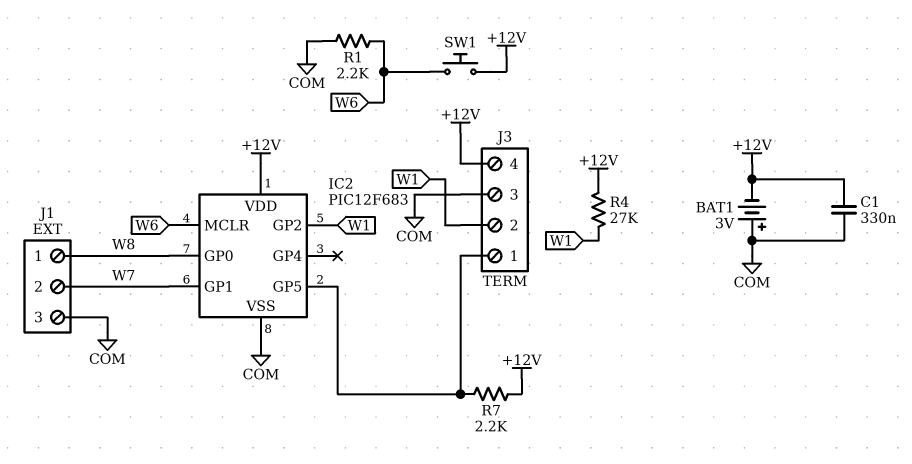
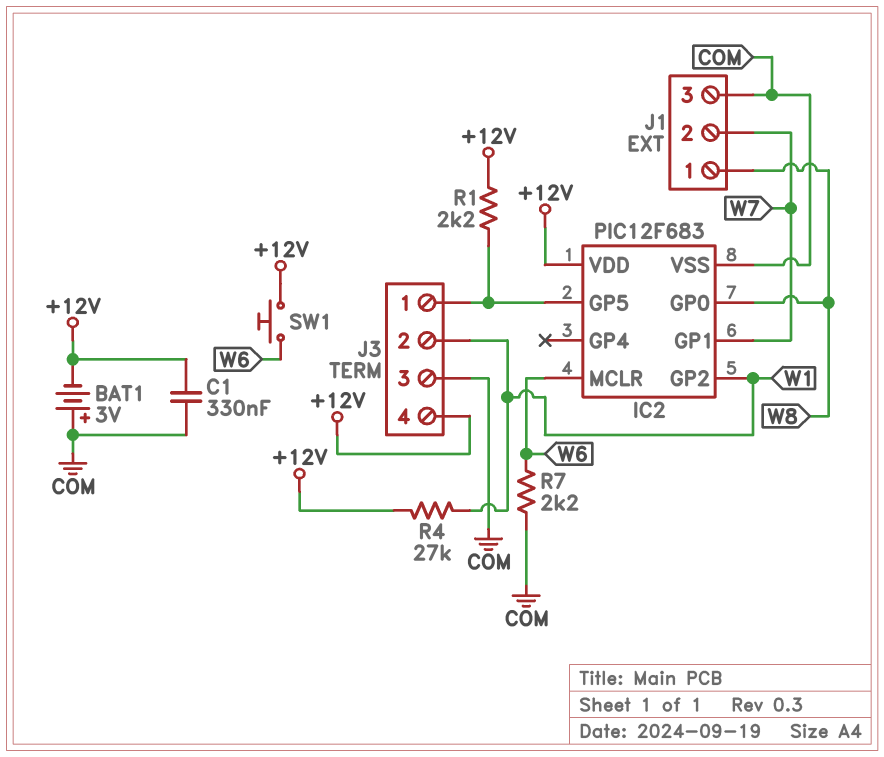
R1: 2.2k (COM, W6) -> 2.2k (+12V, IC2/GP5)
R7: 2.2k (+12V, IC2/GP5) -> 2.2k (COM, W6)

